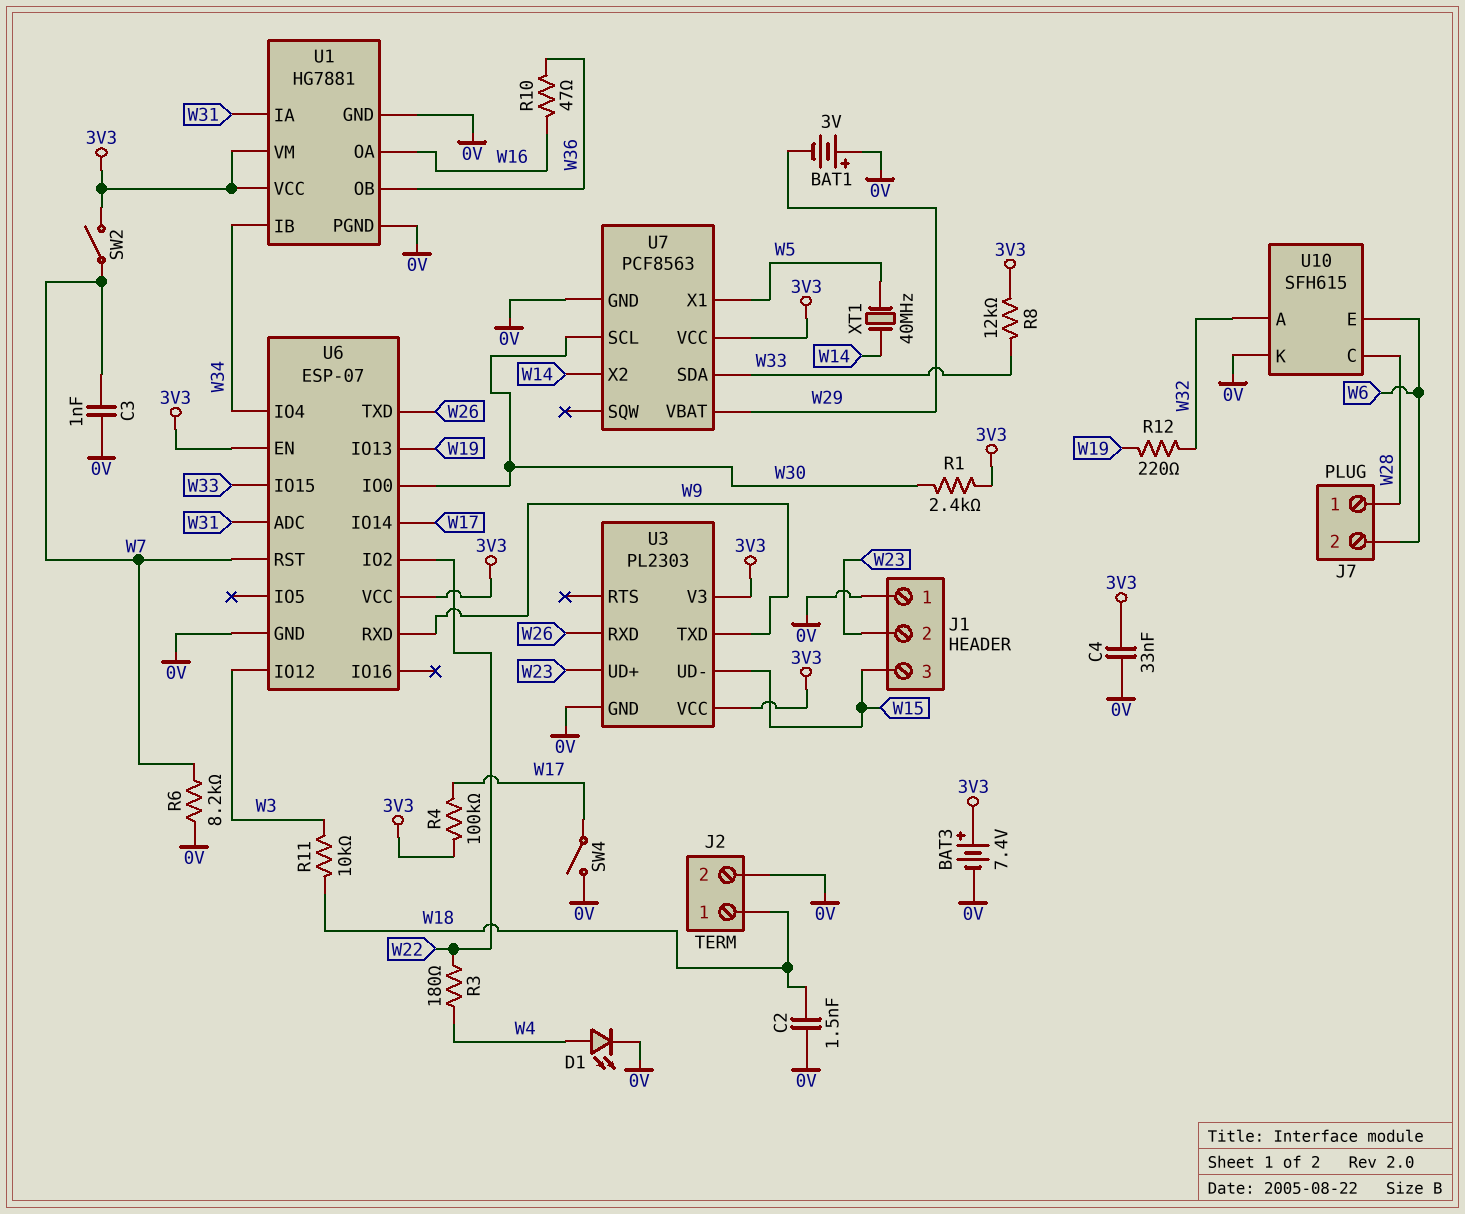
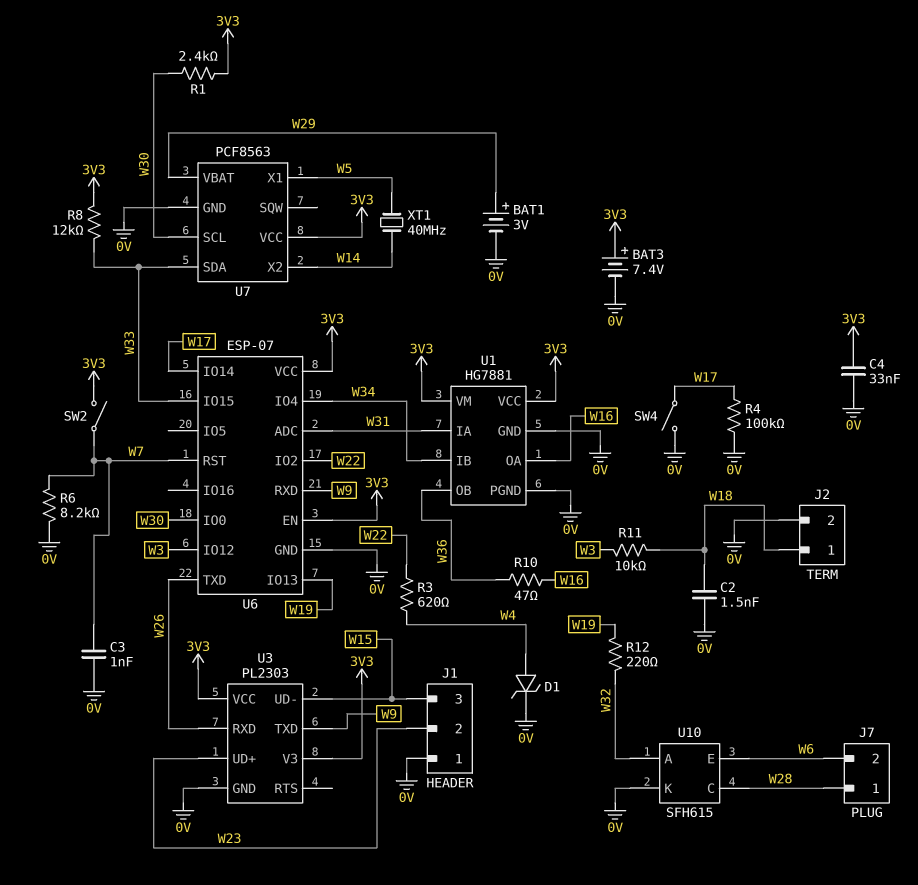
BAT1: 3V (plus 0V, minus W29) -> 3V (plus W29, minus 0V)
D1: LED (A W4, K 0V) -> zener (A W4, K 0V)
R3: 180 (W4, W22) -> 620 (W4, W22)
R4: 100k (3V3, W17) -> 100k (0V, W17)

